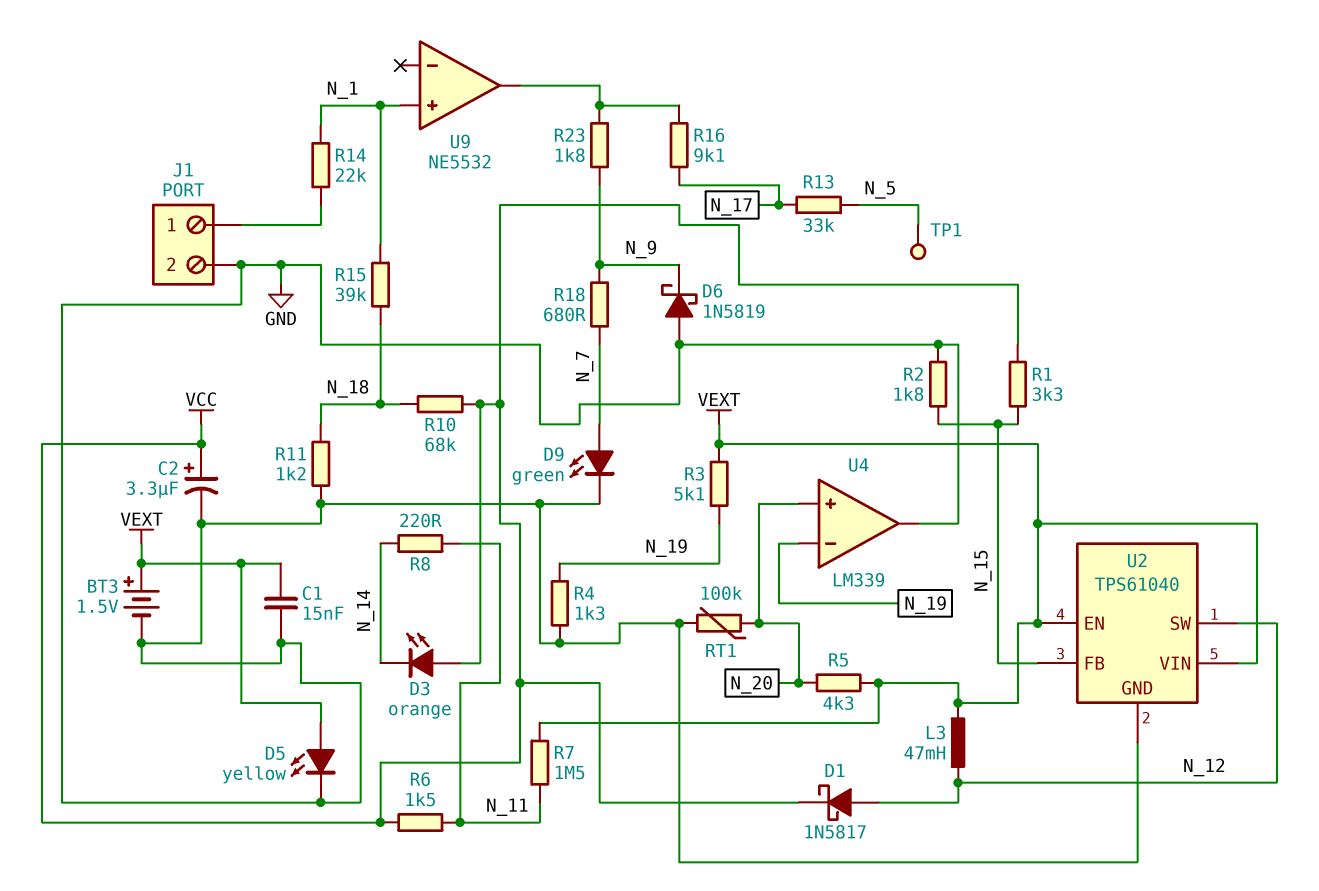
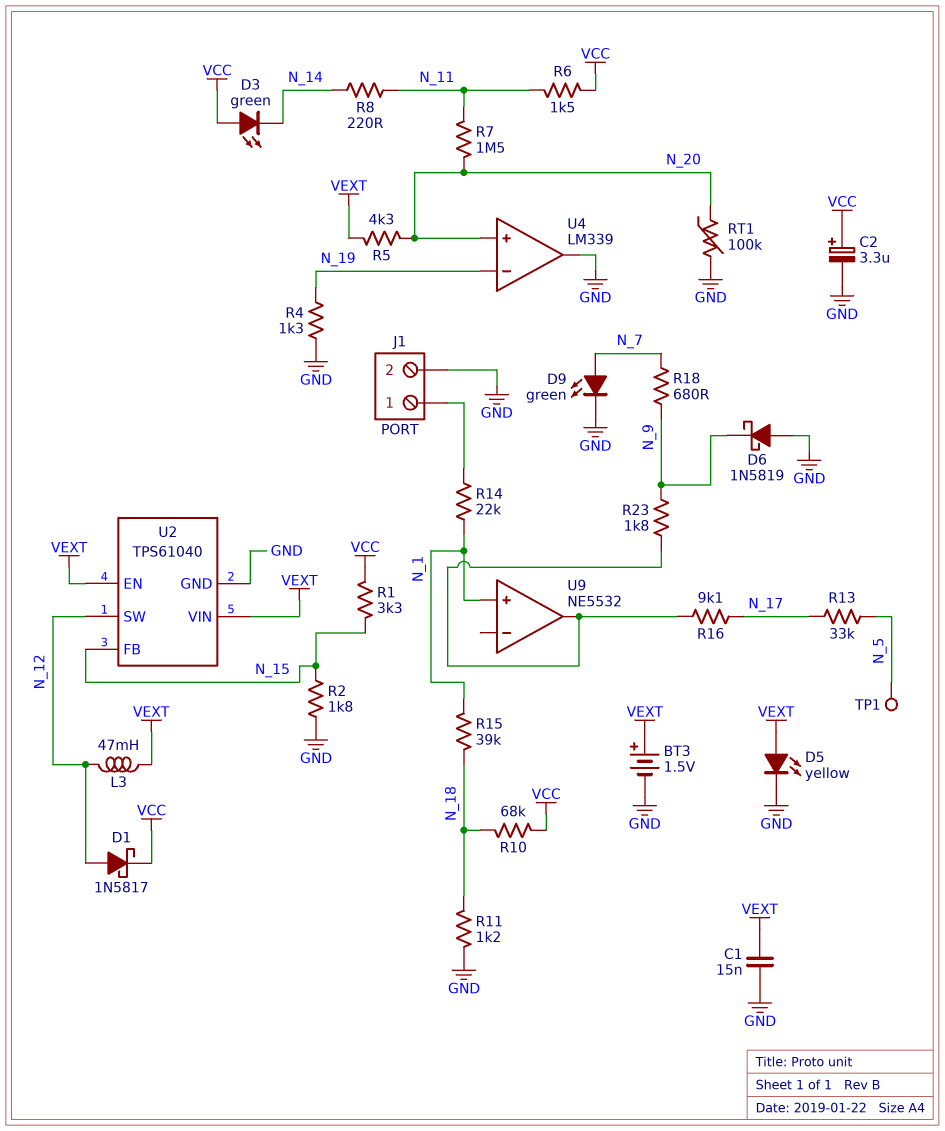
D3: LED orange (A VCC, K N_14) -> LED green (A VCC, K N_14)
R3: 5.1k (N_19, VEXT) -> none
R7: 1.5M (N_11, VEXT) -> 1.5M (N_11, N_20)

